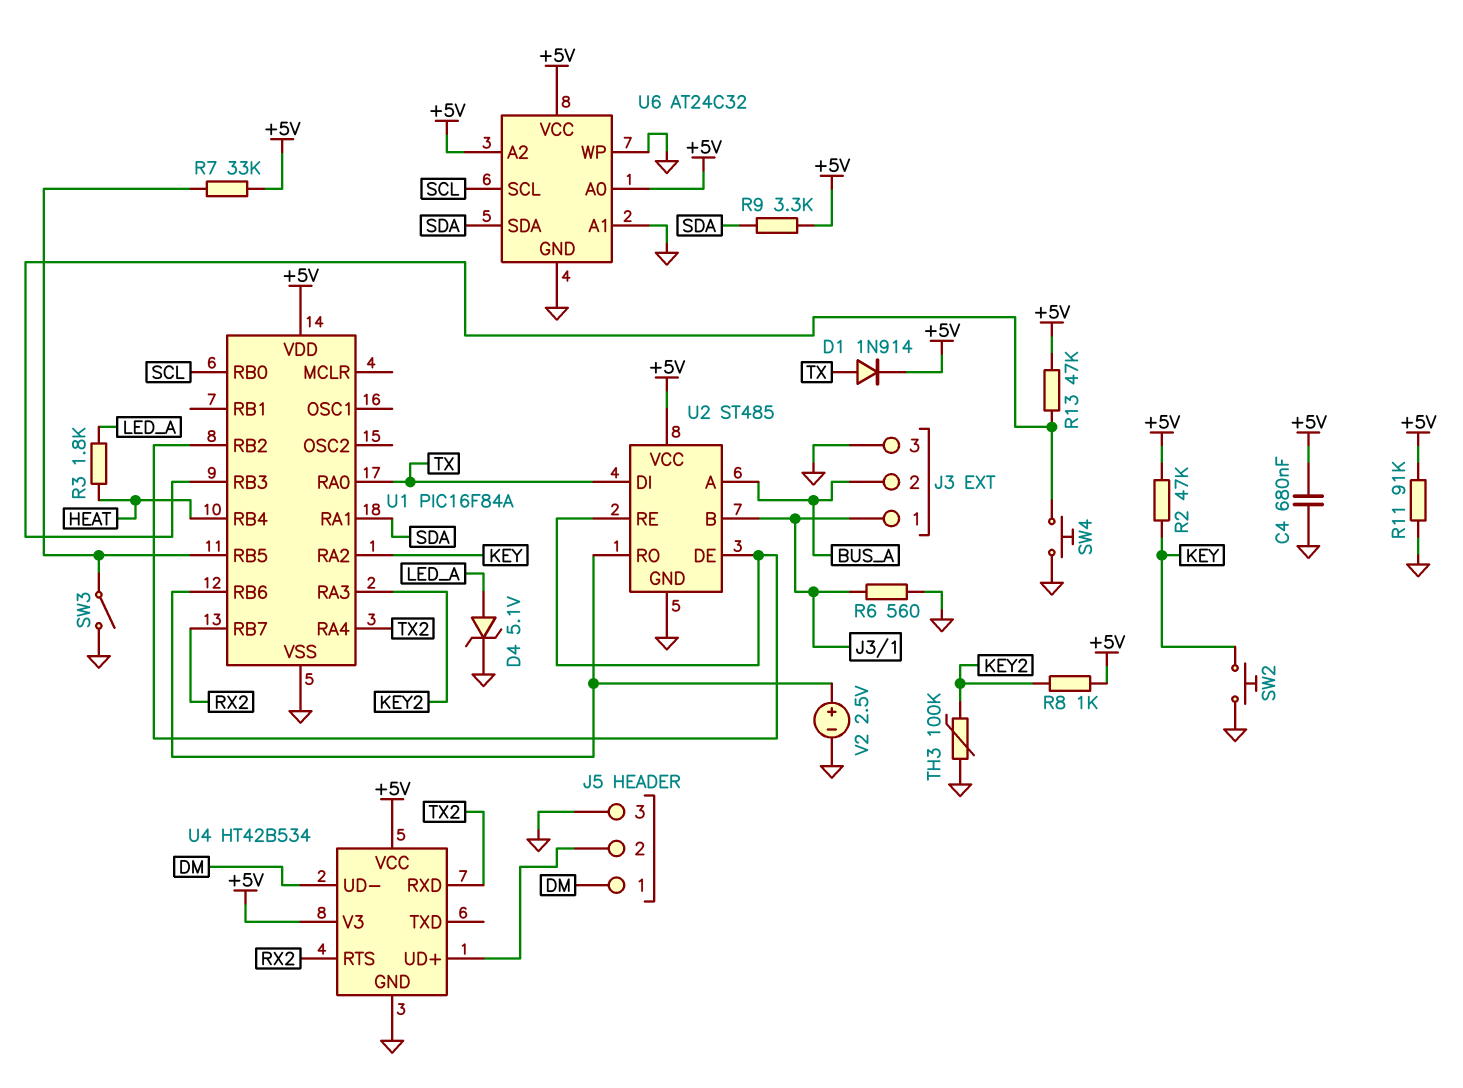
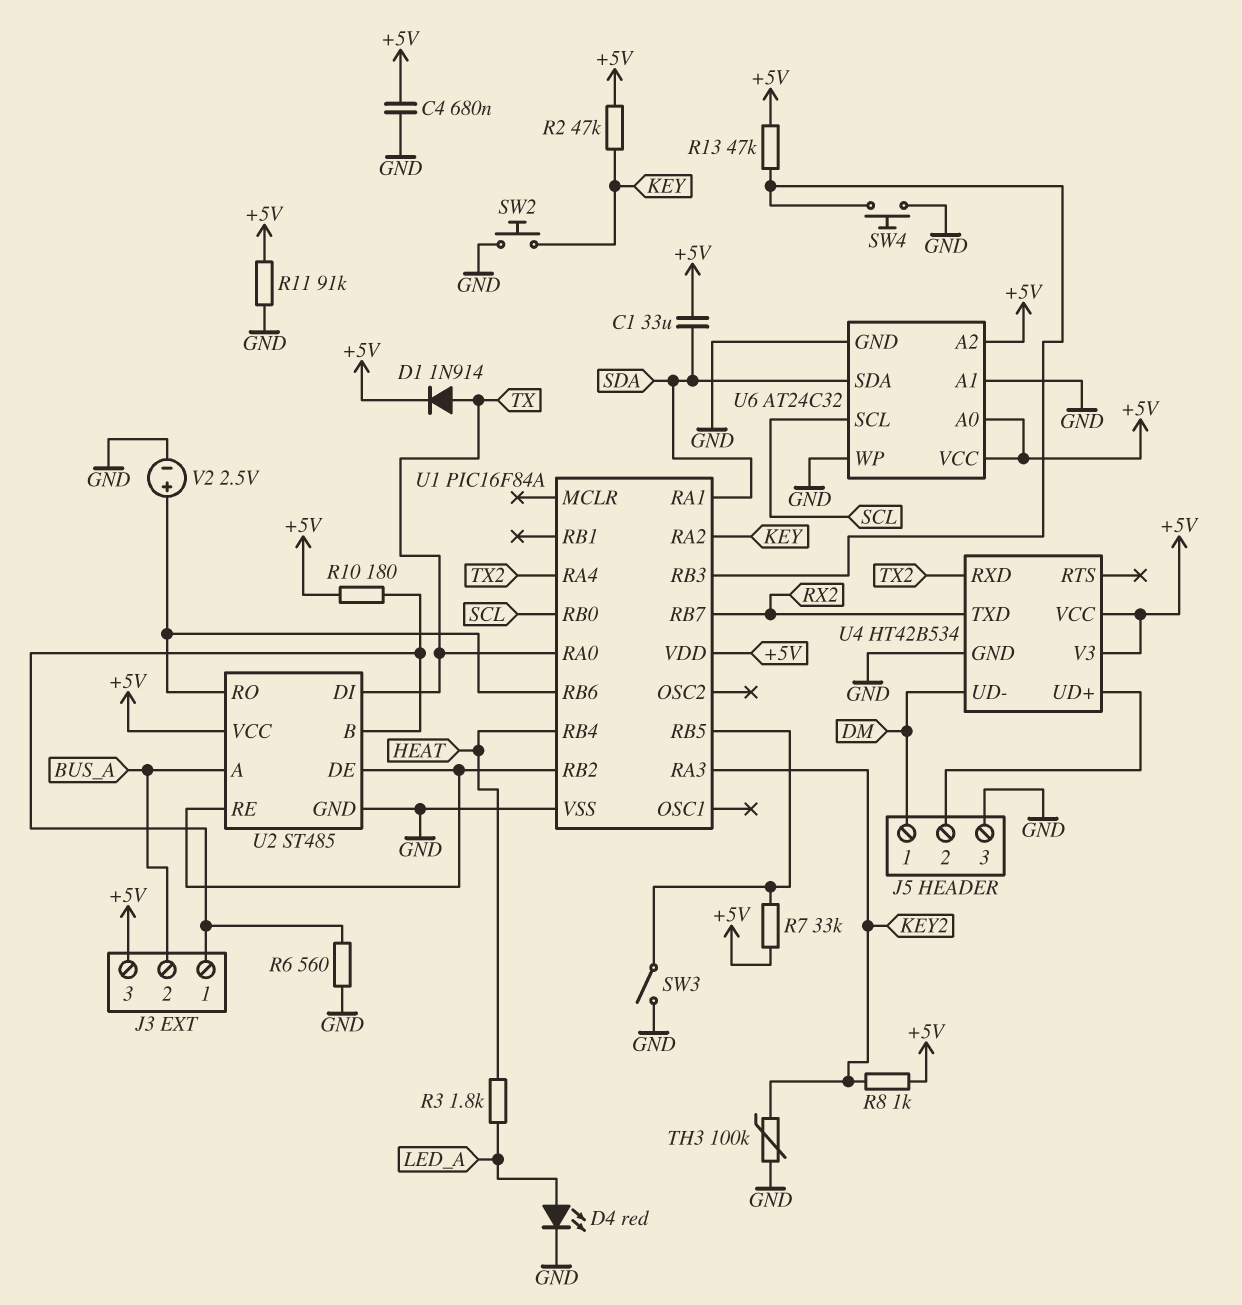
C1: none -> 33uF (+5V, SDA)
D4: zener 5.1V (A LED_A, K GND) -> LED red (A LED_A, K GND)
J3 pin 3: GND -> +5V
R9: 3.3k (+5V, SDA) -> none
R10: none -> 180 (+5V, J3/1)
U4 pin RTS: RX2 -> none
U4 pin TXD: none -> RX2

